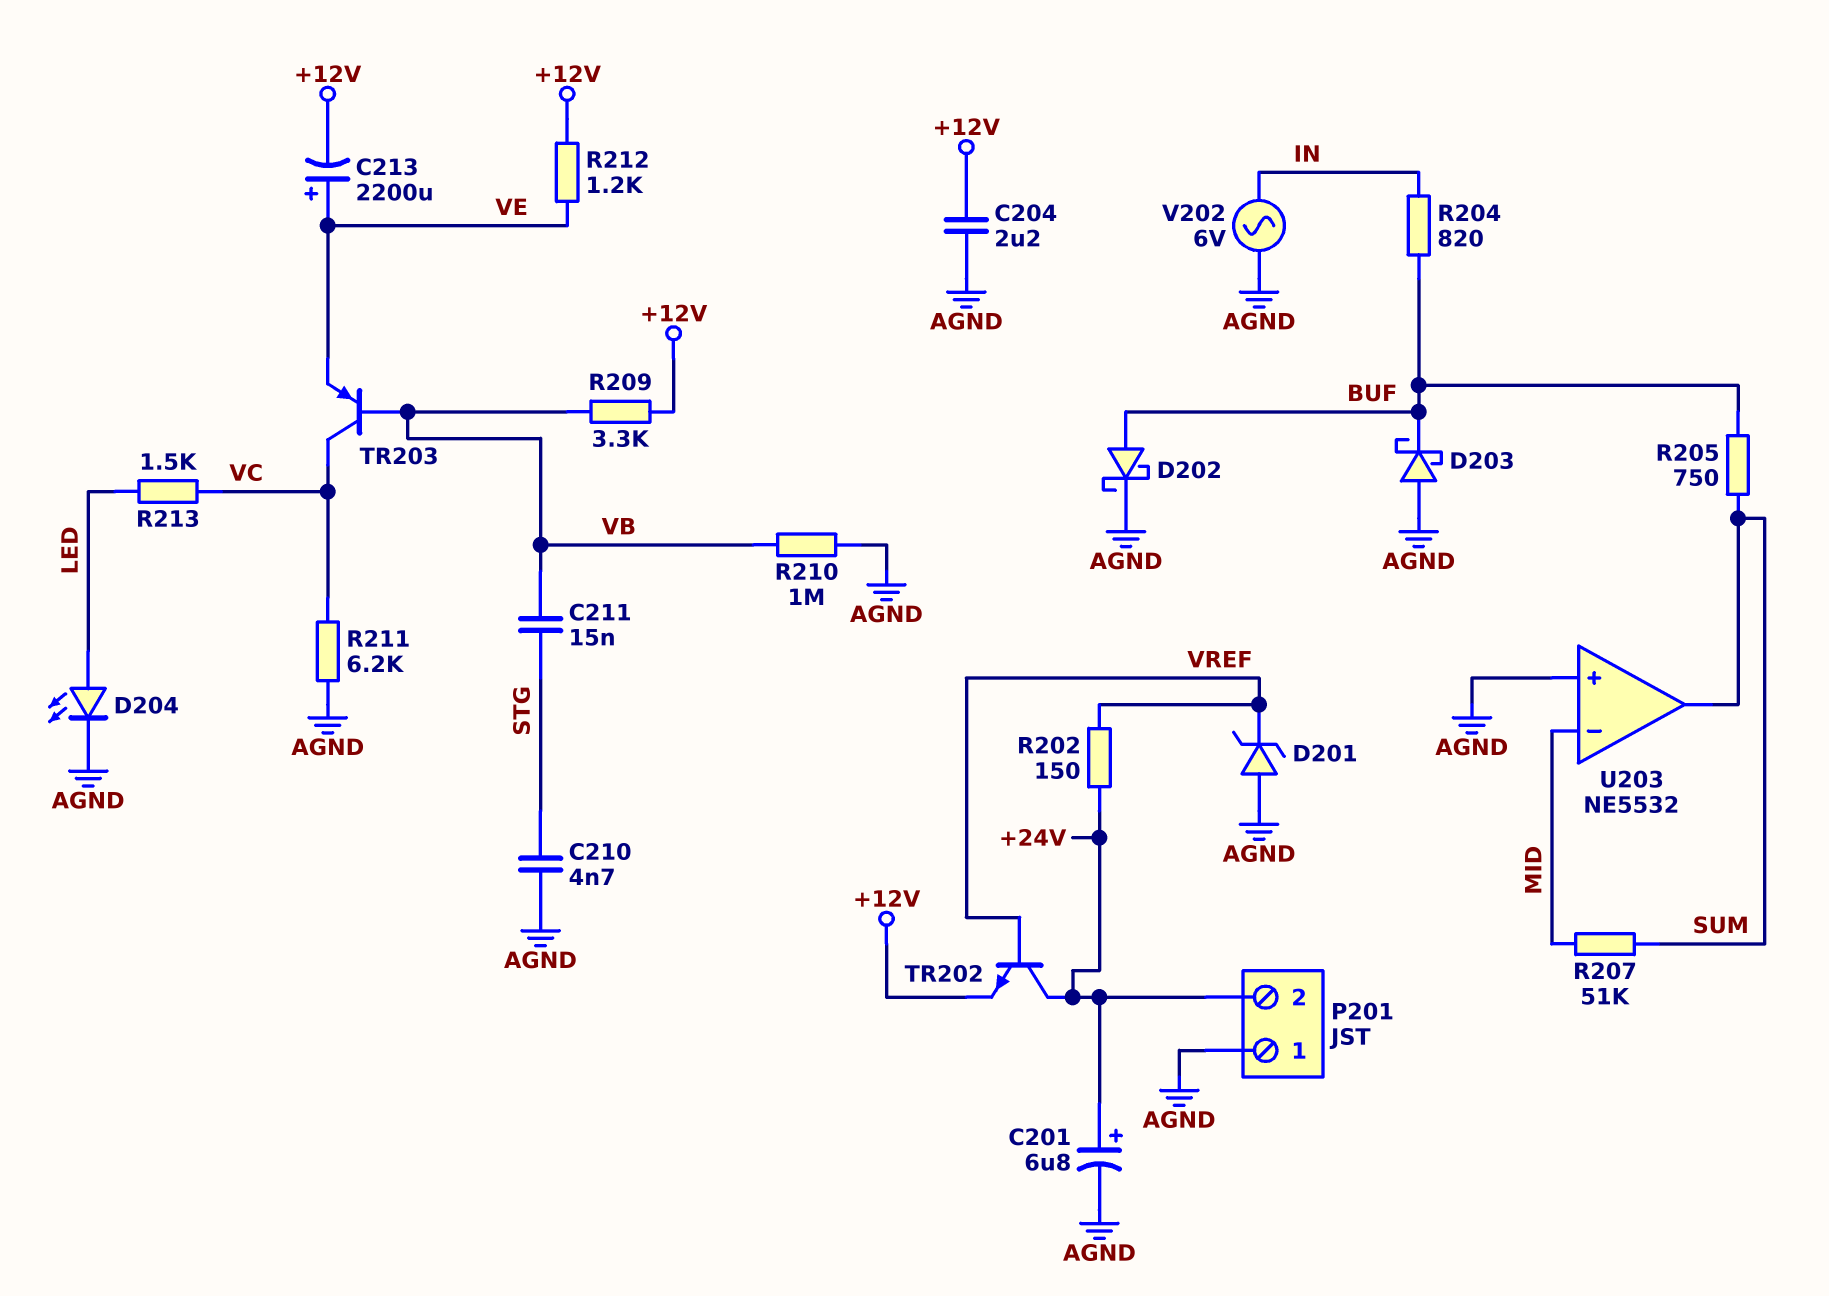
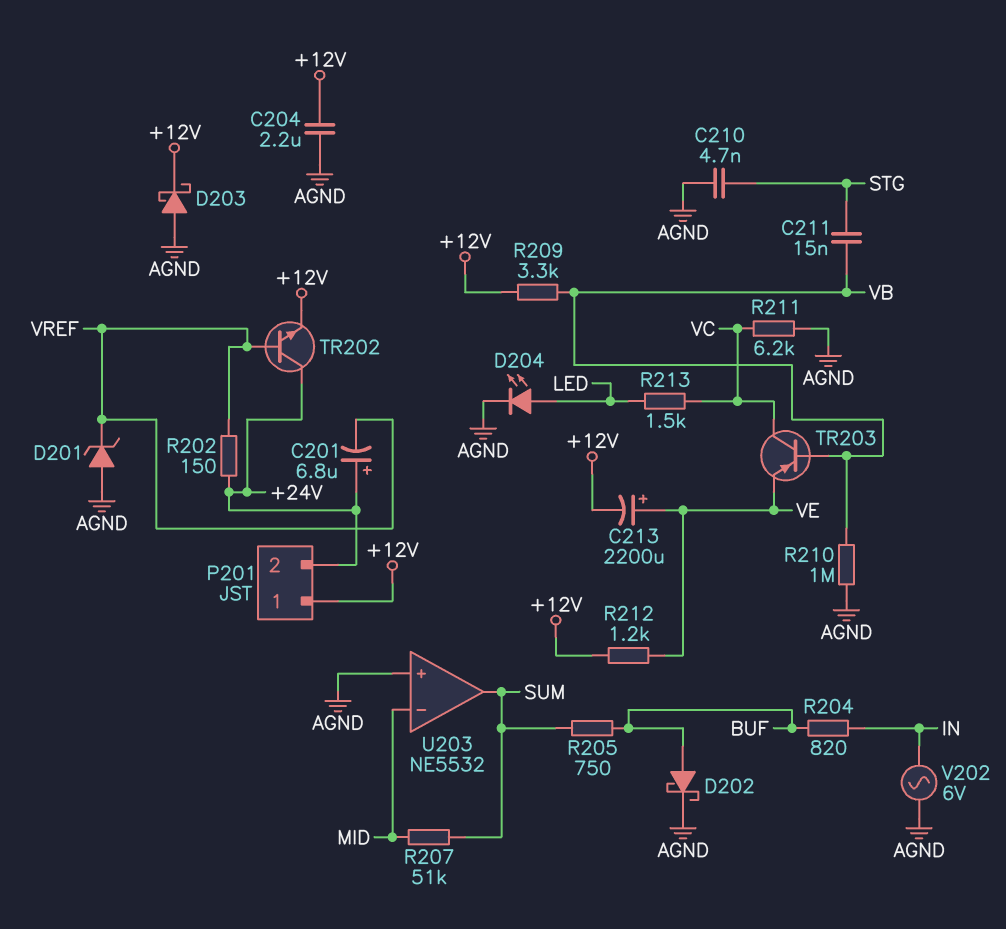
C201: 6.8uF (plus +24V, minus AGND) -> 6.8uF (plus +24V, minus VREF)
D203: schottky (A AGND, K BUF) -> schottky (A AGND, K +12V)
P201 pin 1: AGND -> +12V

